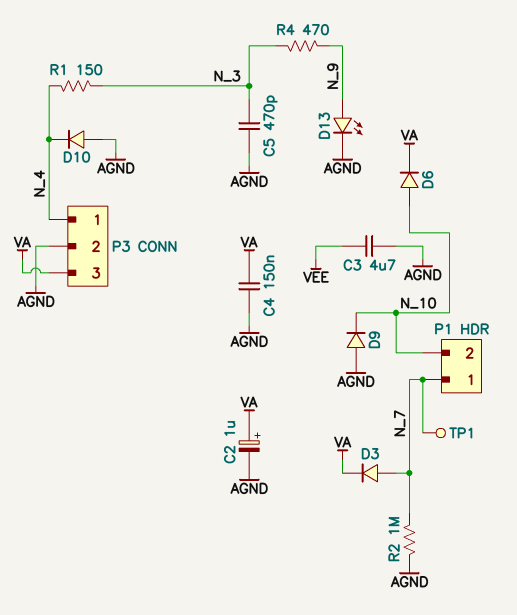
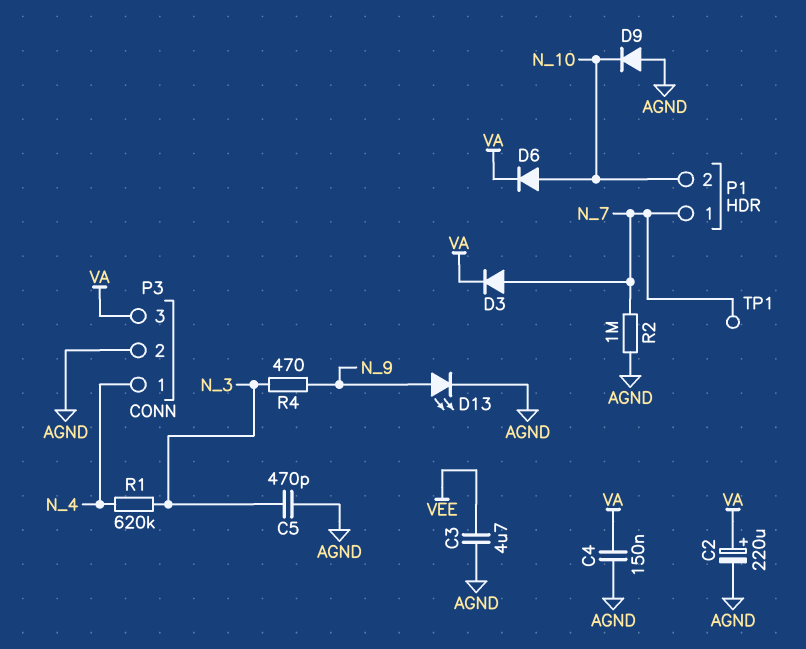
C2: 1uF (plus VA, minus AGND) -> 220uF (plus VA, minus AGND)
D10: diode (A AGND, K N_4) -> none
R1: 150 (N_3, N_4) -> 620k (N_3, N_4)

